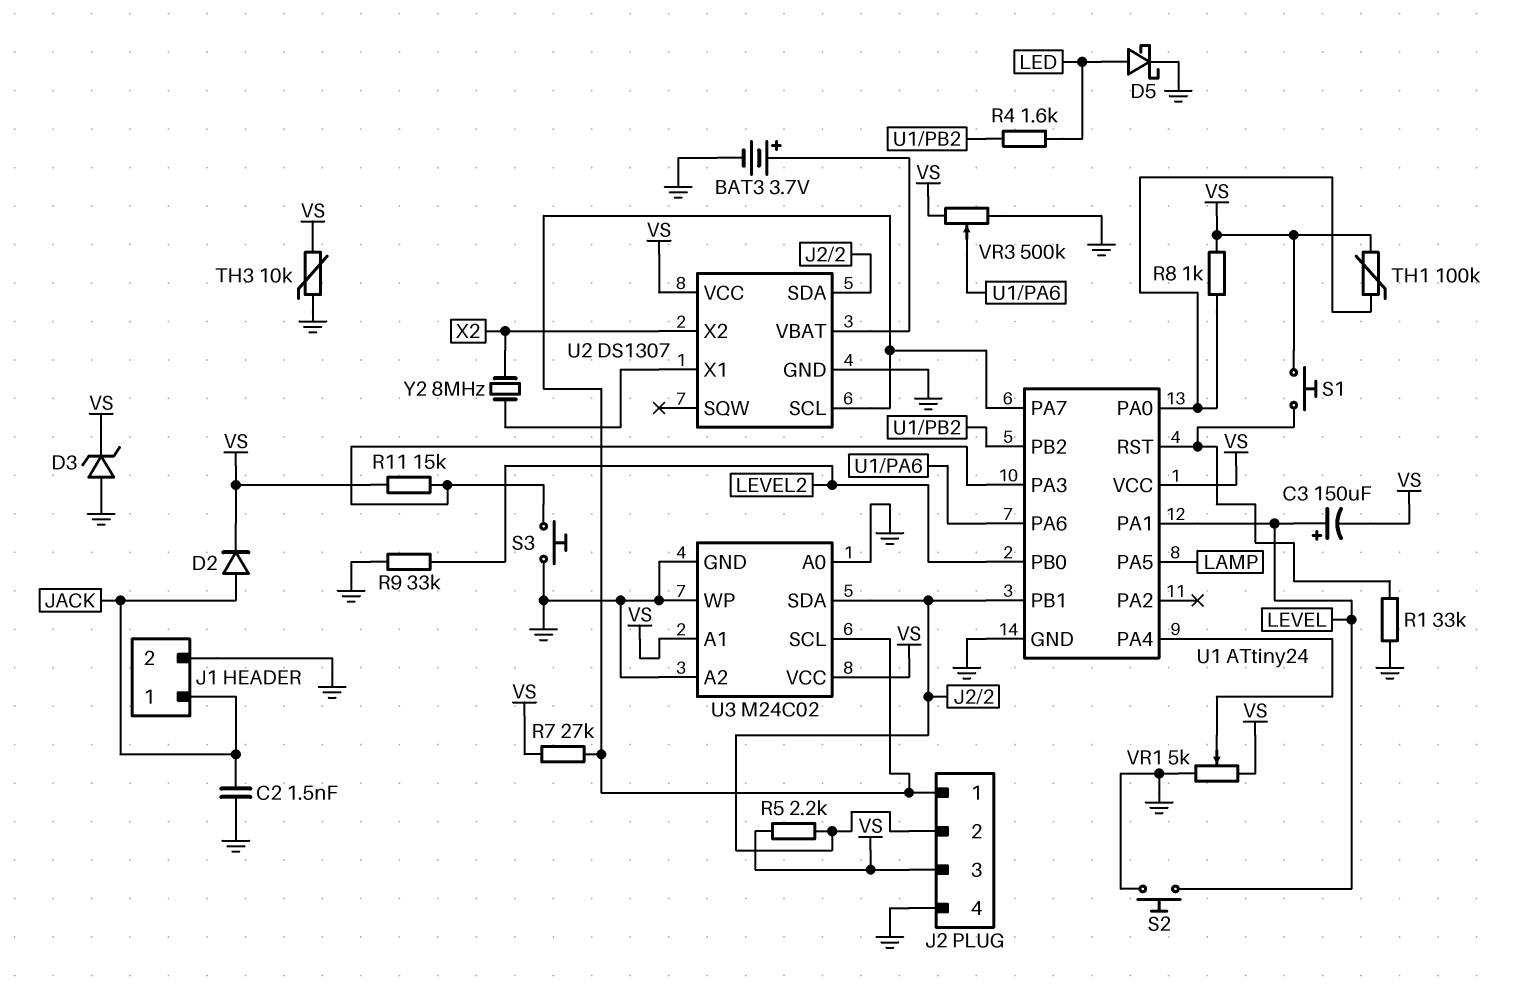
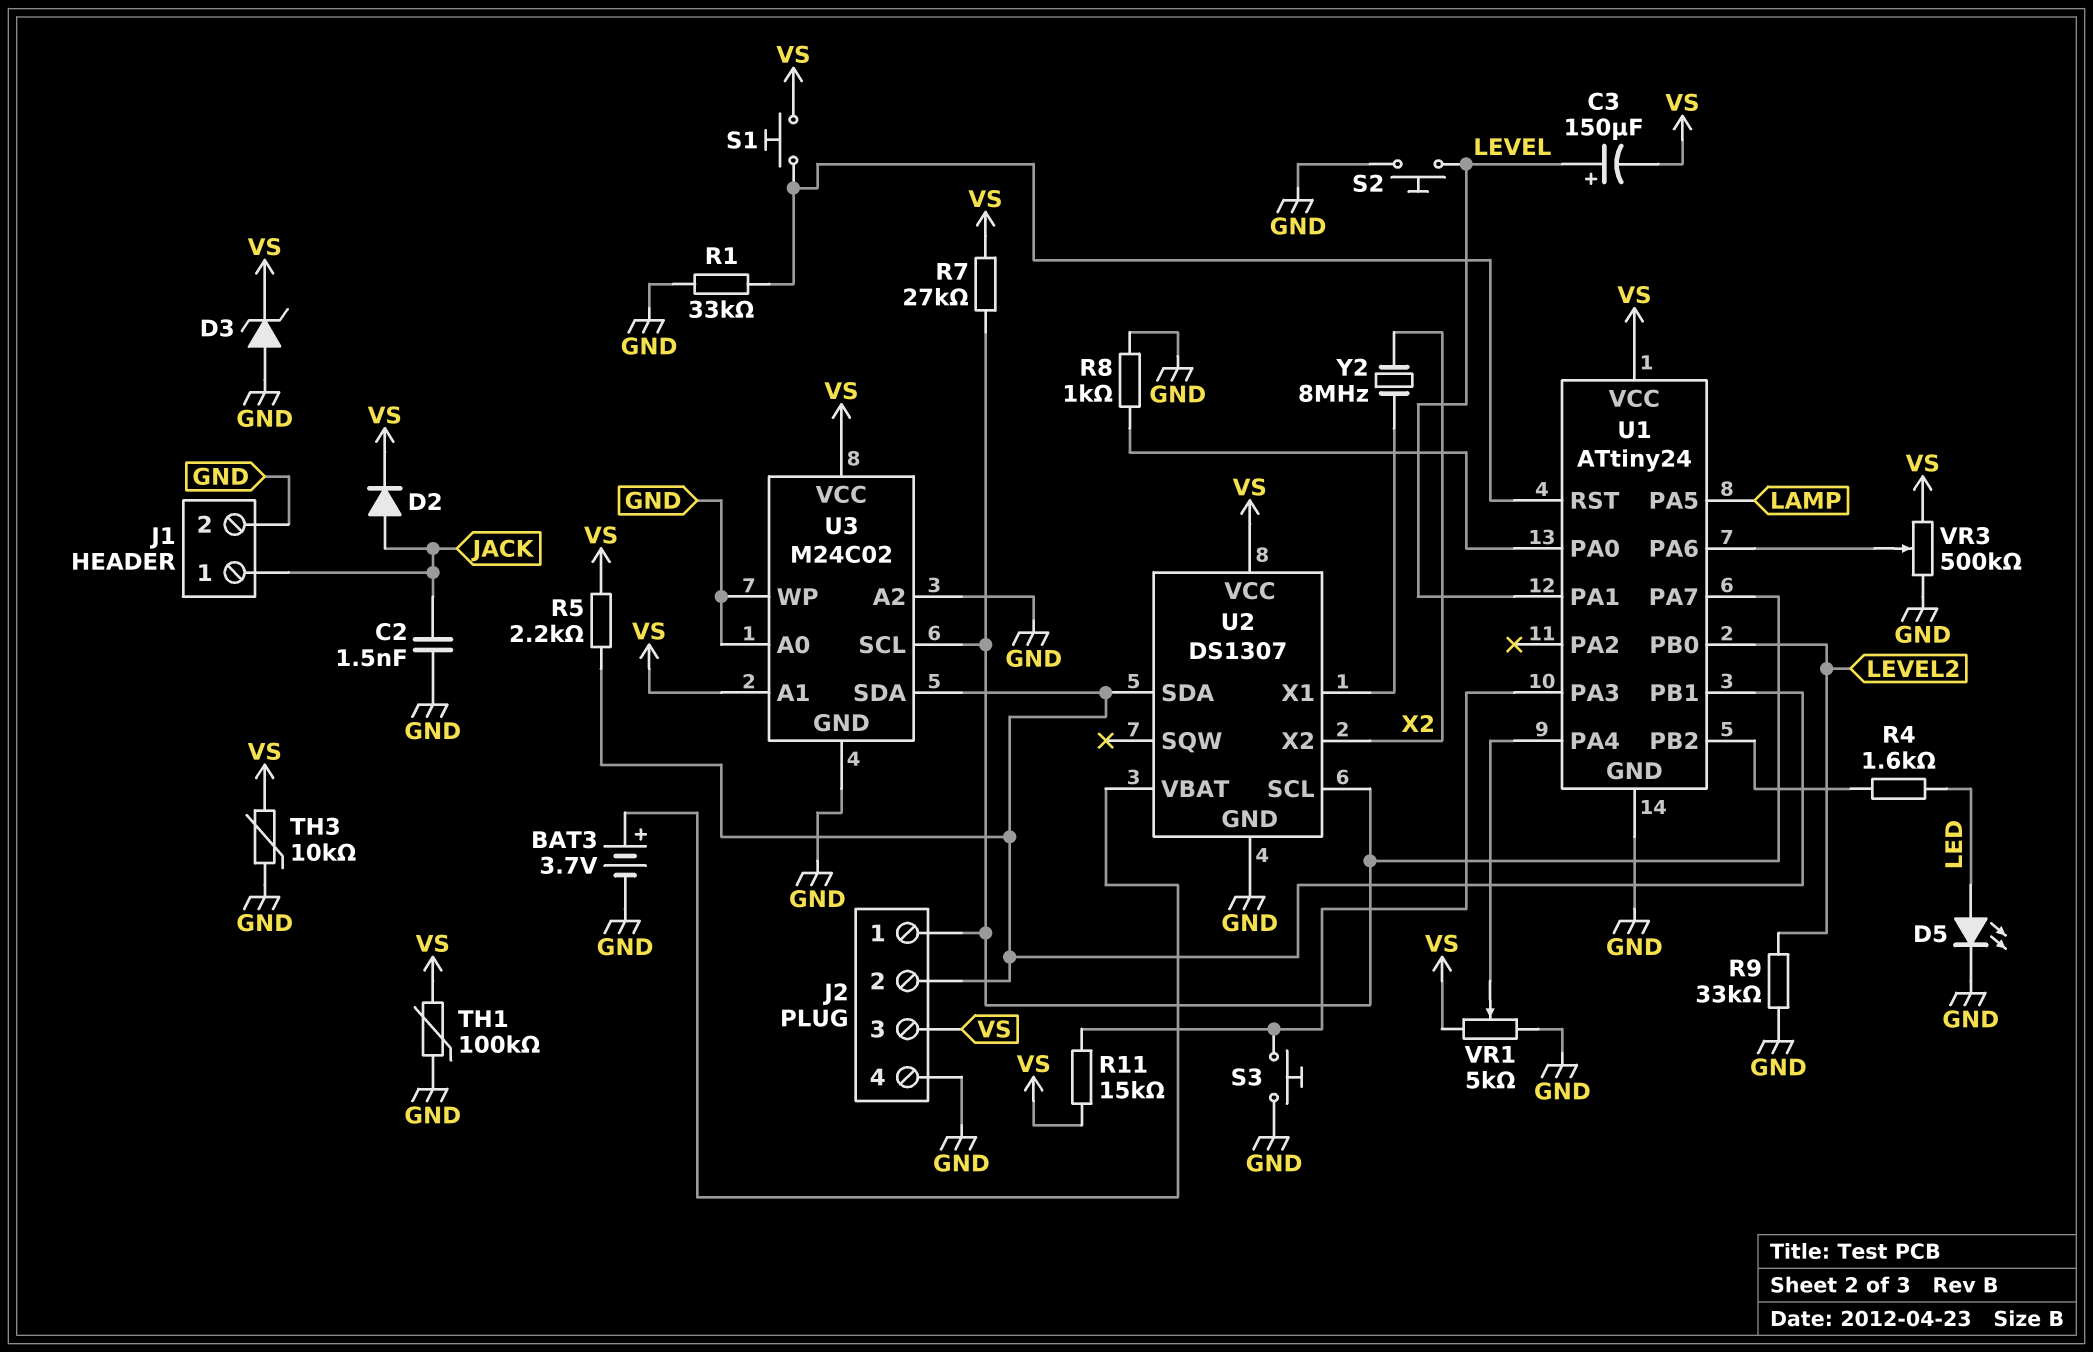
D5: schottky (A LED, K GND) -> LED (A LED, K GND)
R8: 1k (U1/PA0, VS) -> 1k (GND, U1/PA0)
TH1: 100k (U1/PA0, VS) -> 100k (GND, VS)

